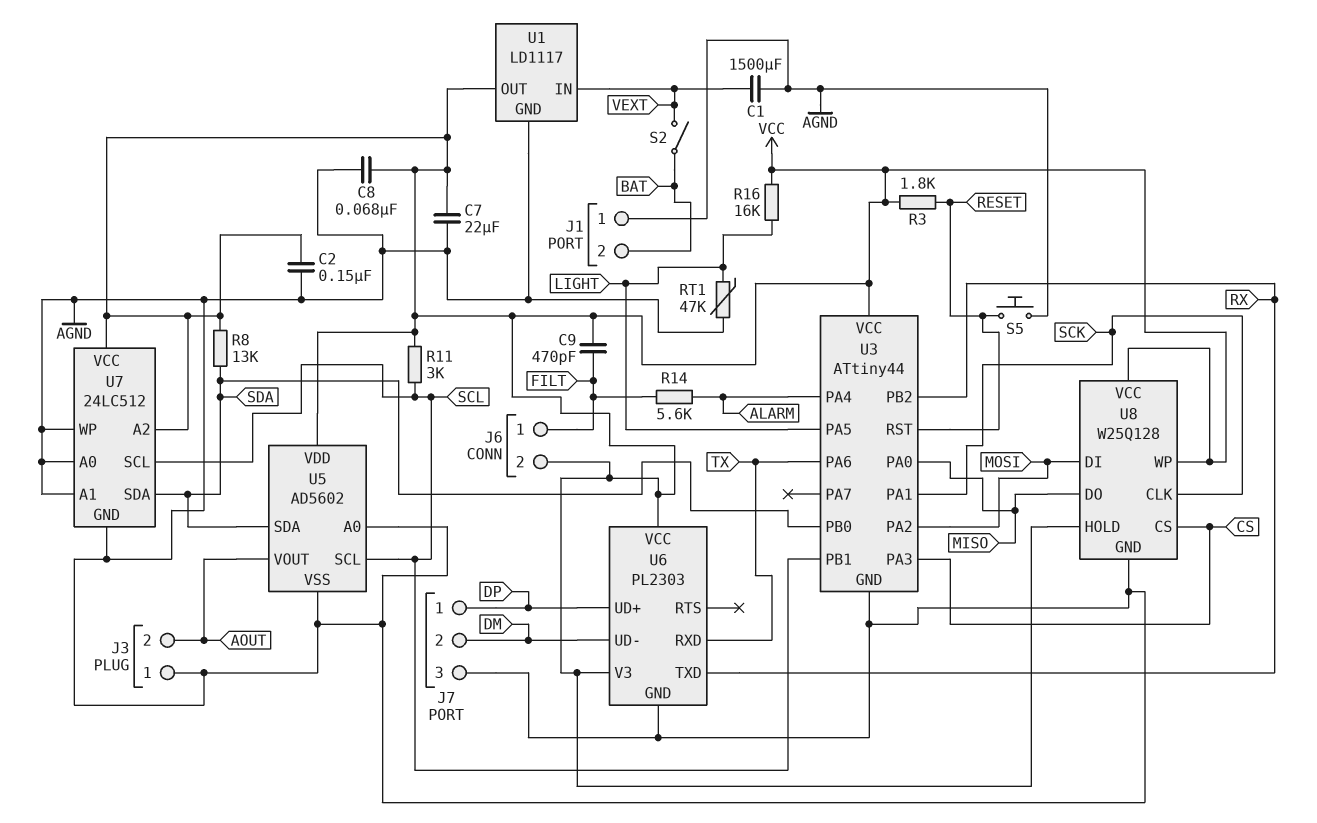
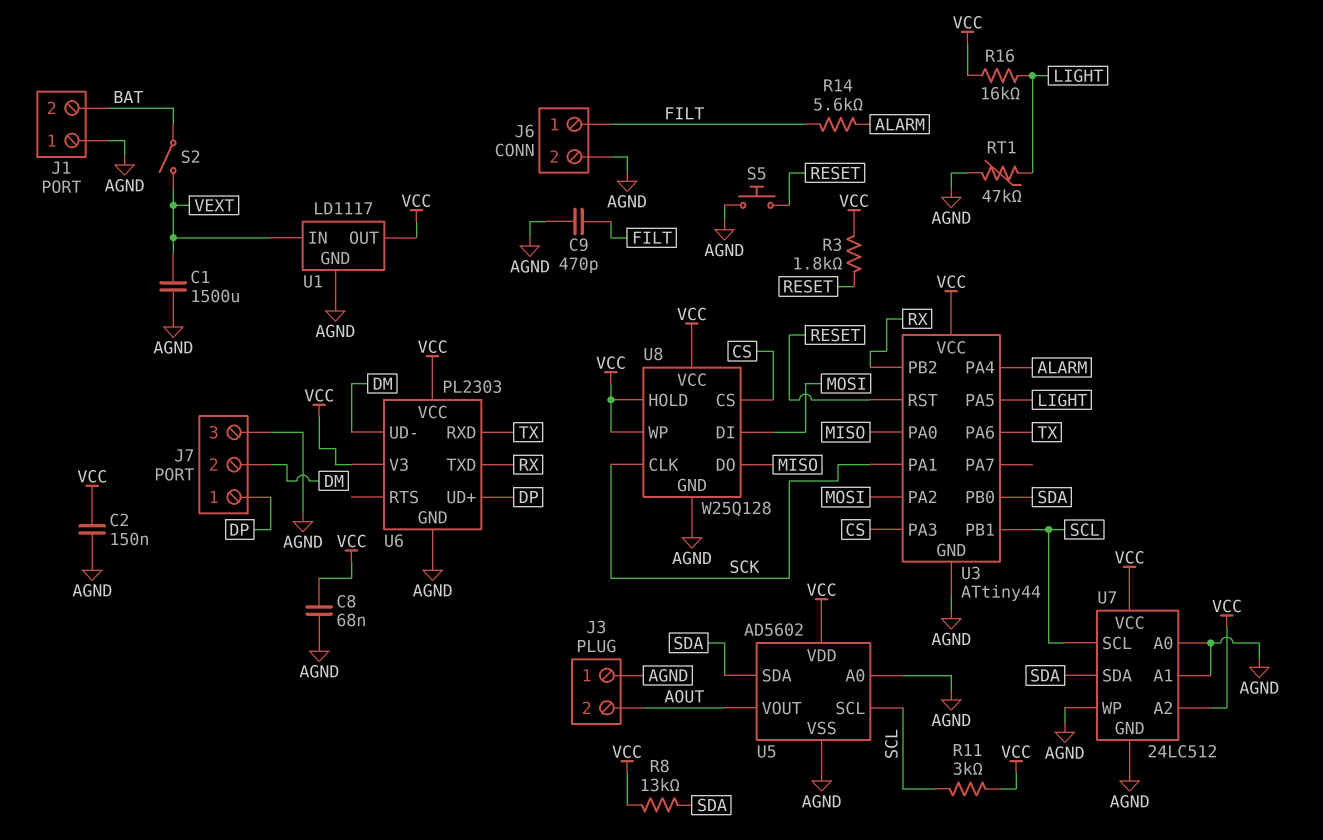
C7: 22uF (AGND, VCC) -> none
C9: 470pF (FILT, VCC) -> 470pF (AGND, FILT)
J6 pin 2: VCC -> AGND

